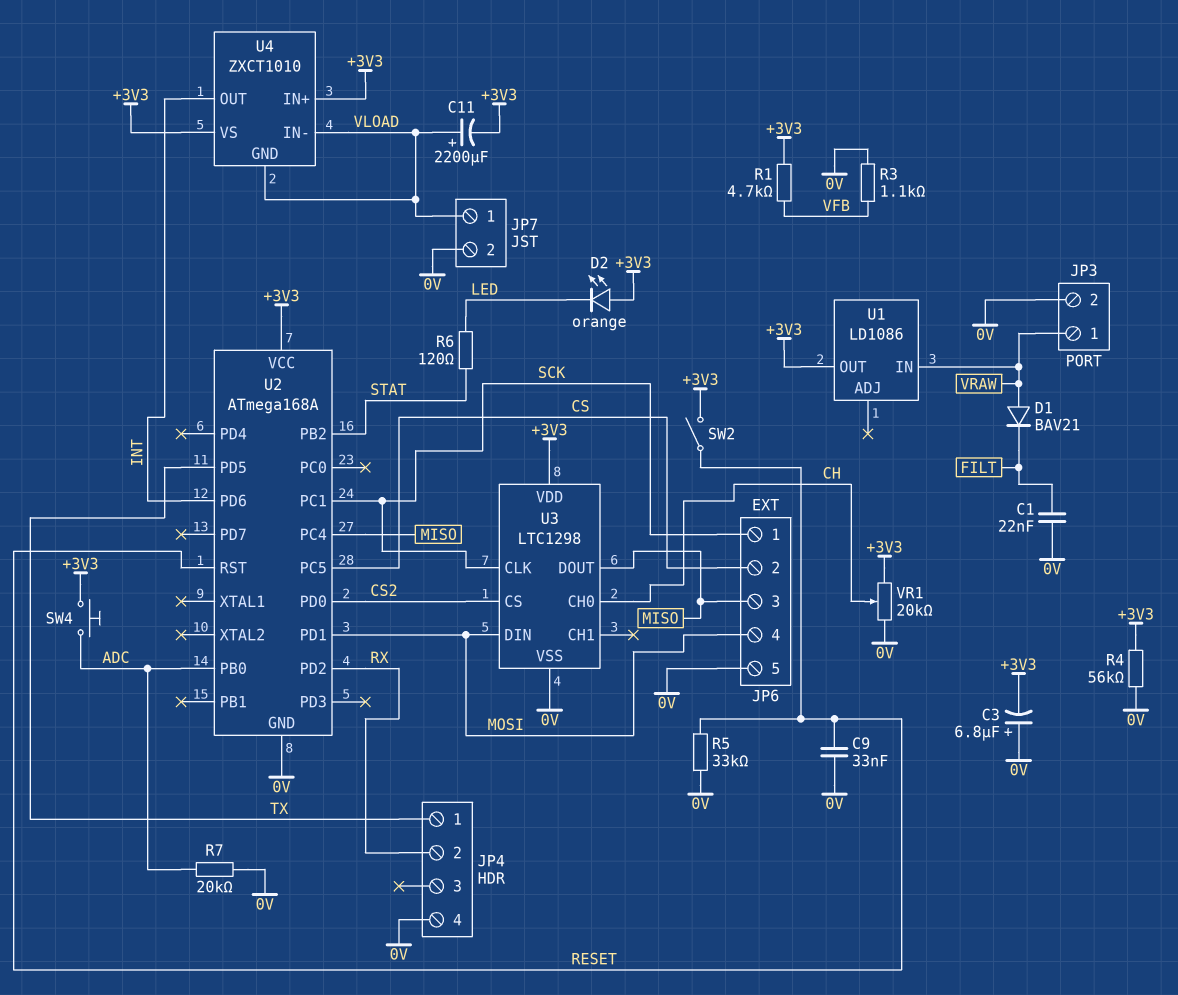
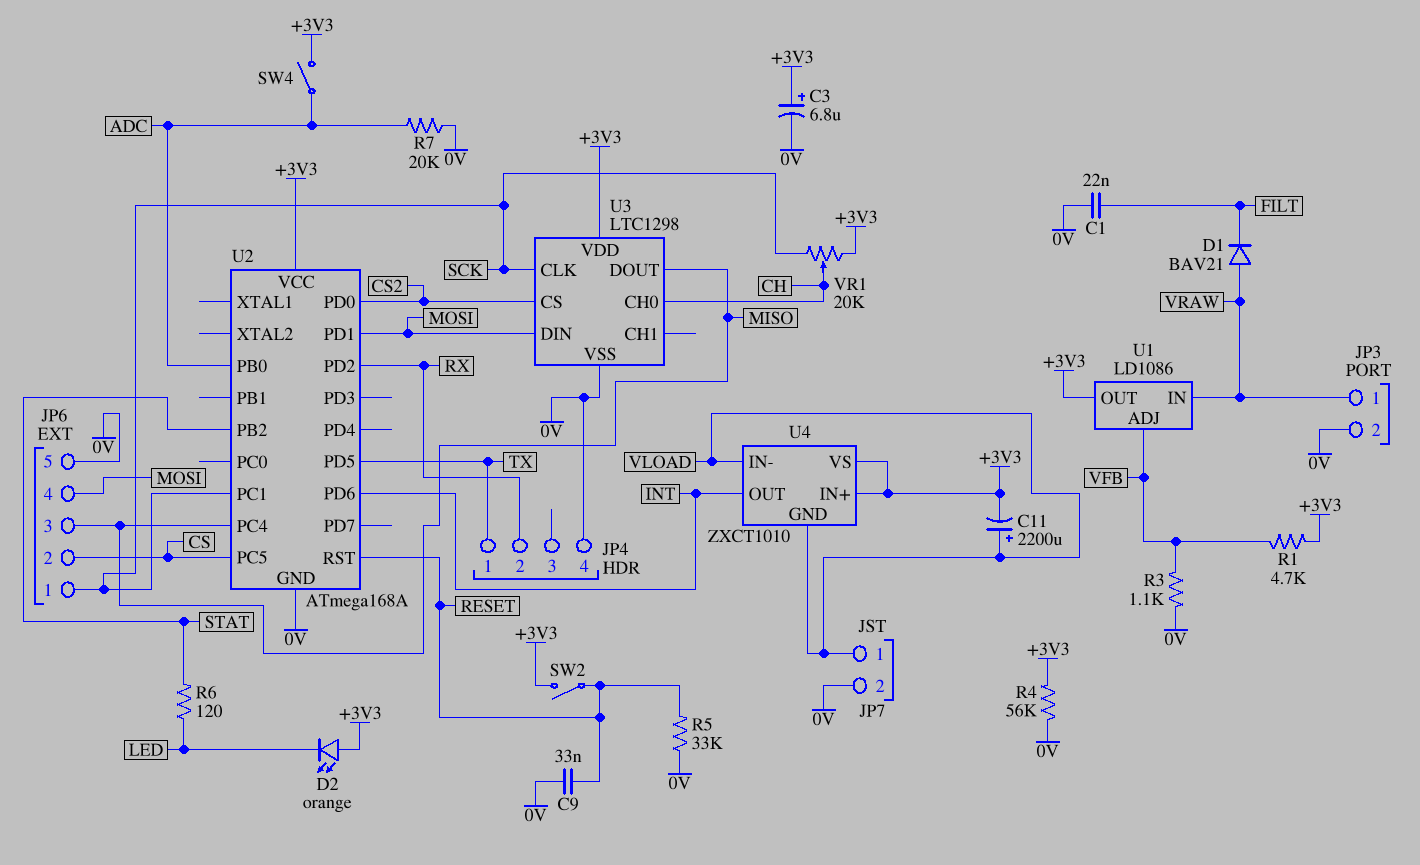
C3: 6.8uF (plus 0V, minus +3V3) -> 6.8uF (plus +3V3, minus 0V)
SW4: button (+3V3, ADC) -> switch (+3V3, ADC)
U1 pin ADJ: none -> VFB
VR1: 20k (+3V3, 0V, wiper CH) -> 20k (+3V3, SCK, wiper CH)

